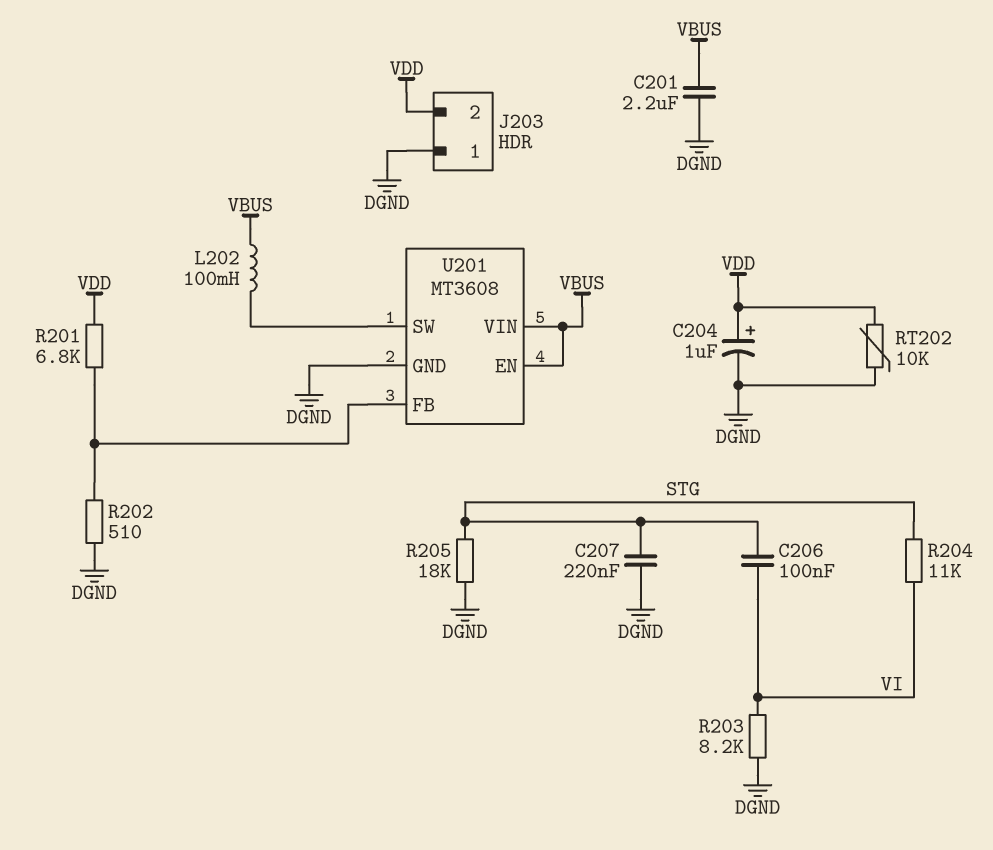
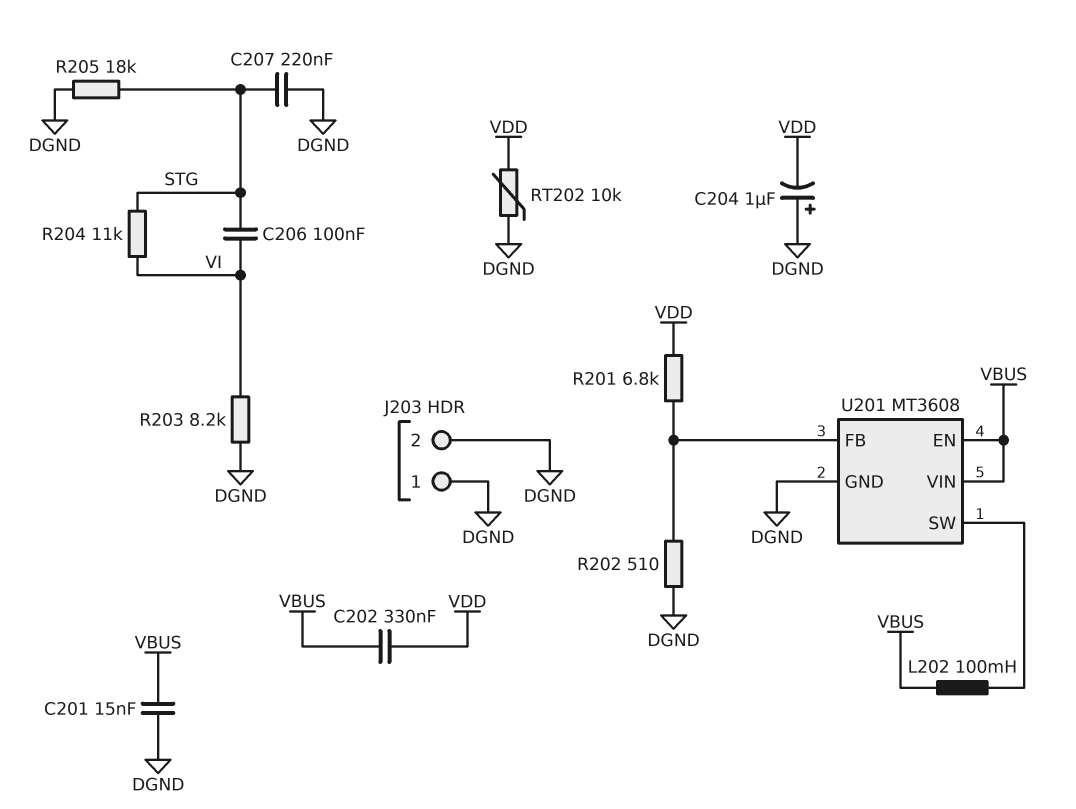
C201: 2.2uF (DGND, VBUS) -> 15nF (DGND, VBUS)
C202: none -> 330nF (VBUS, VDD)
C204: 1uF (plus VDD, minus DGND) -> 1uF (plus DGND, minus VDD)
J203 pin 2: VDD -> DGND

